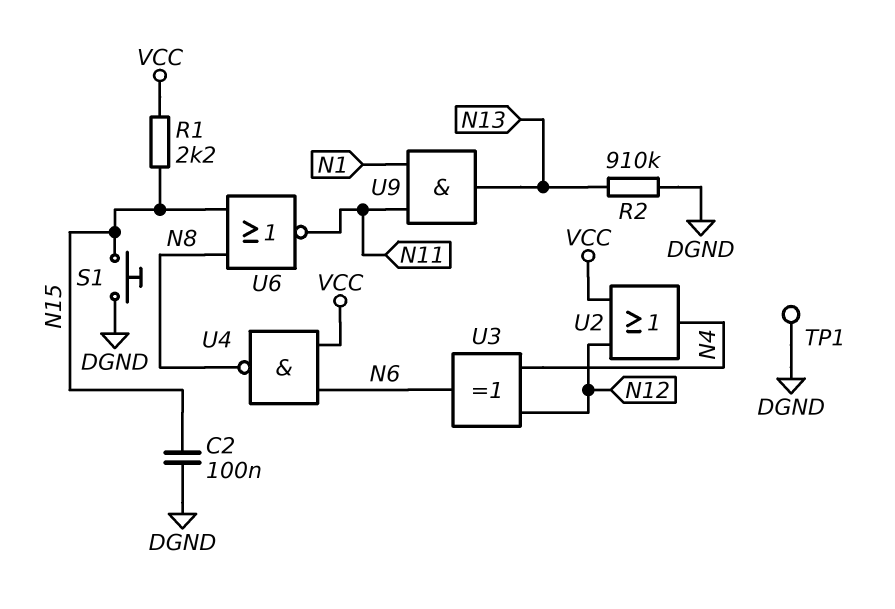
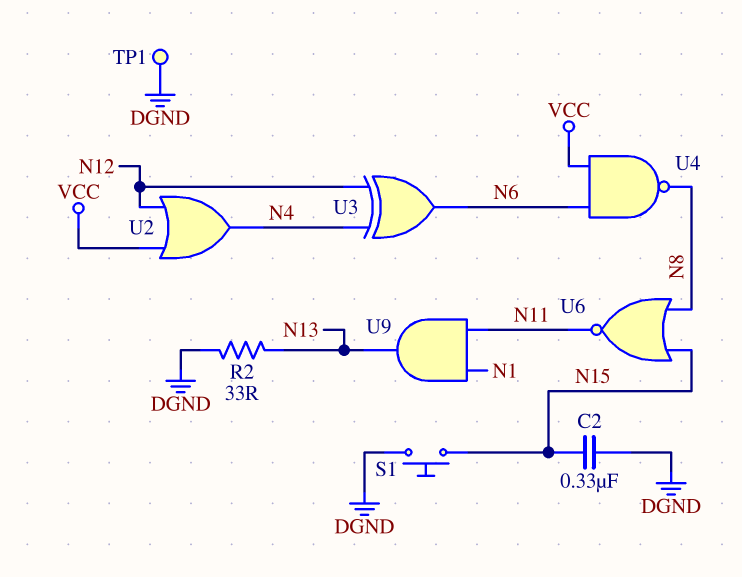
C2: 100nF (DGND, N15) -> 330nF (DGND, N15)
R1: 2.2k (N15, VCC) -> none
R2: 910k (DGND, N13) -> 33 (DGND, N13)

